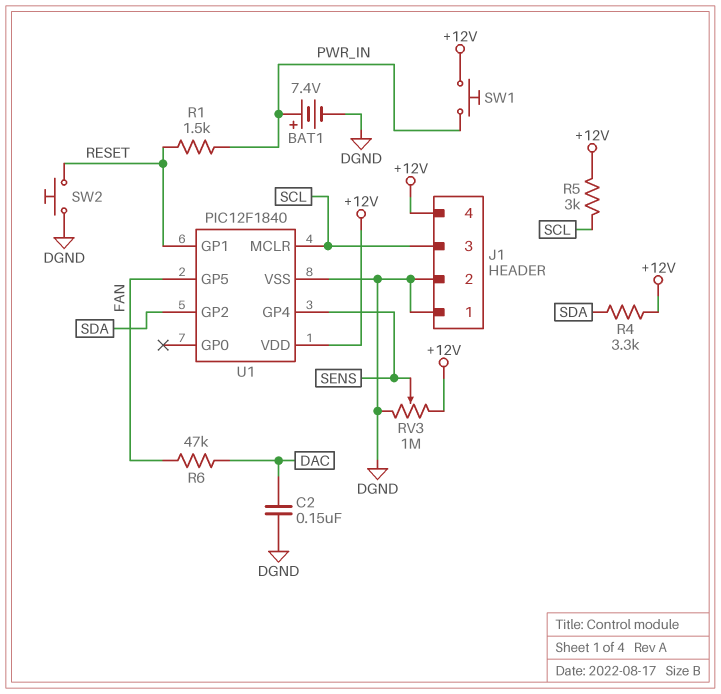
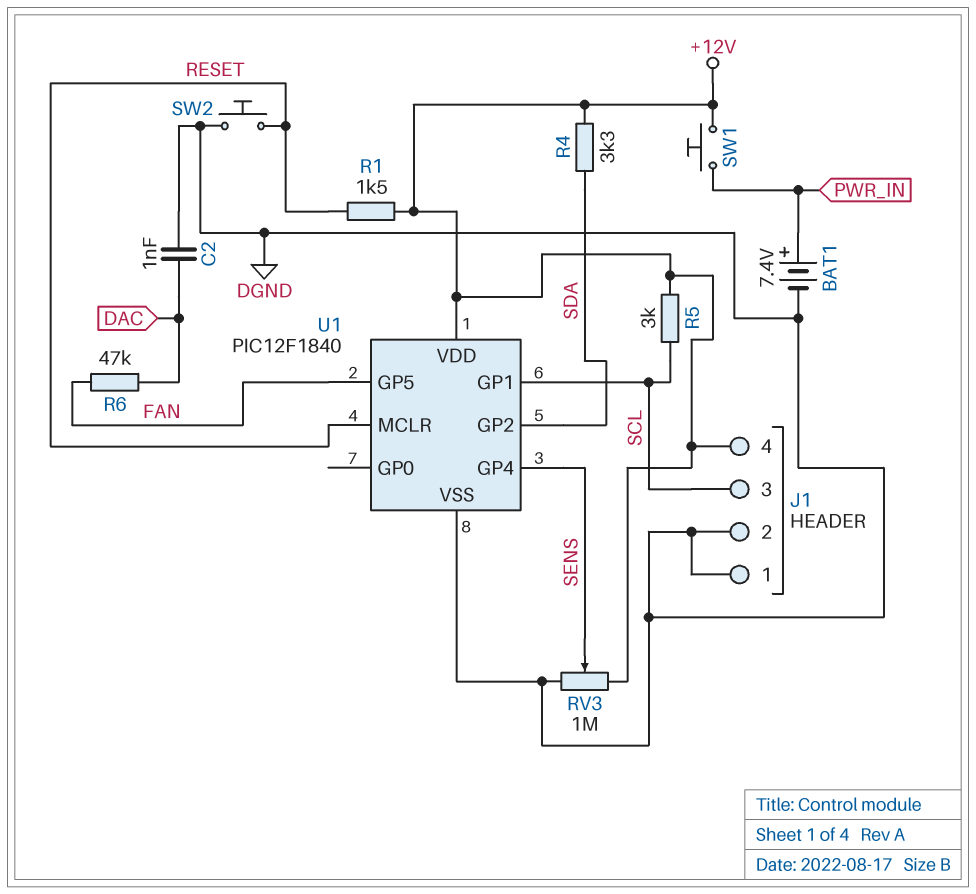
C2: 150nF (DAC, DGND) -> 1nF (DAC, DGND)
R1: 1.5k (PWR_IN, RESET) -> 1.5k (+12V, RESET)
U1 pin GP1: RESET -> SCL
U1 pin MCLR: SCL -> RESET

